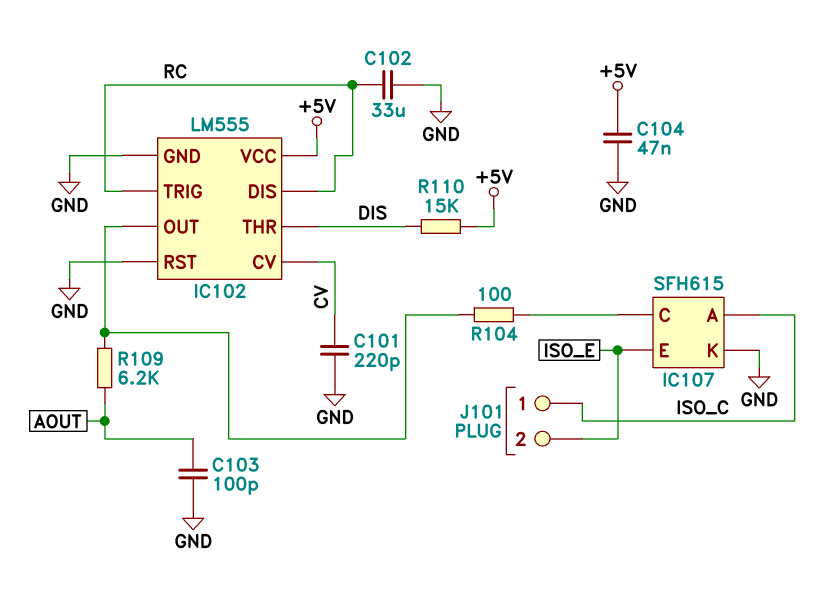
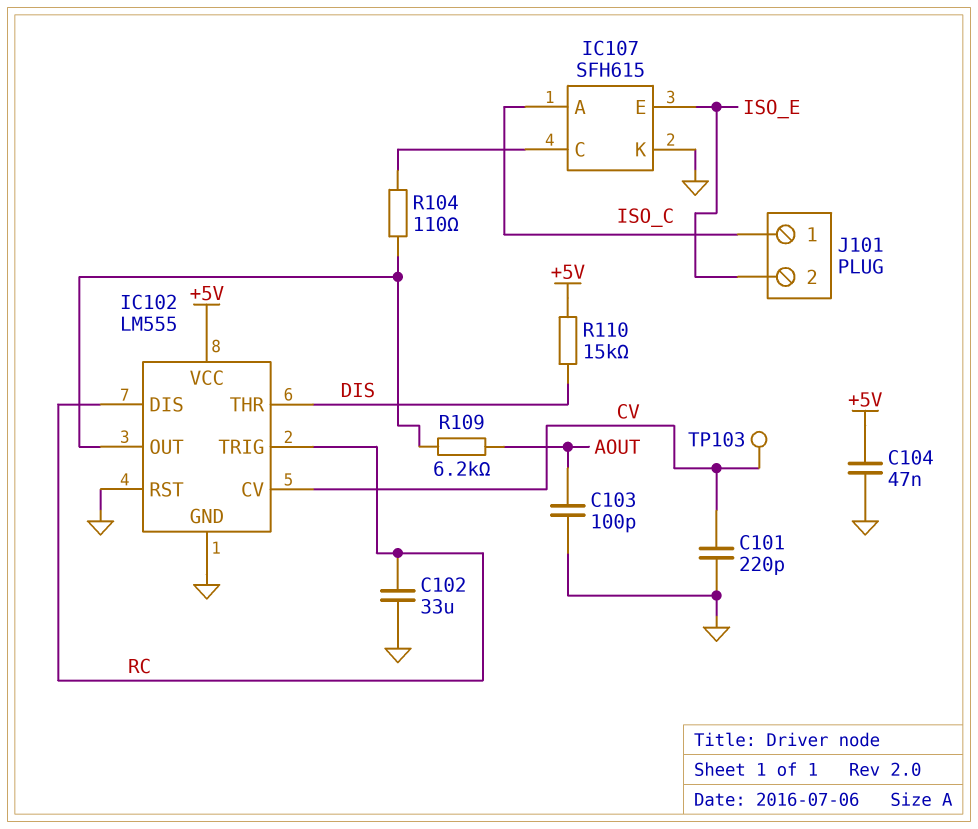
R104: 100 (IC102/OUT, IC107/C) -> 110 (IC102/OUT, IC107/C)
TP103: none -> test point (CV)

